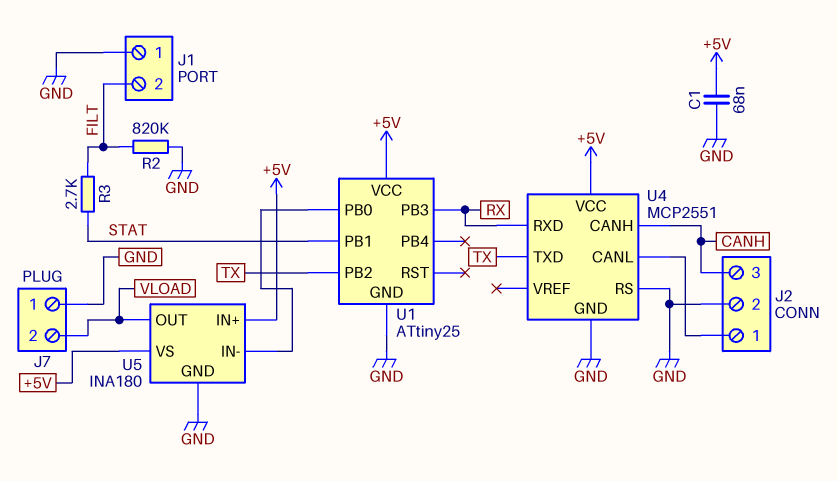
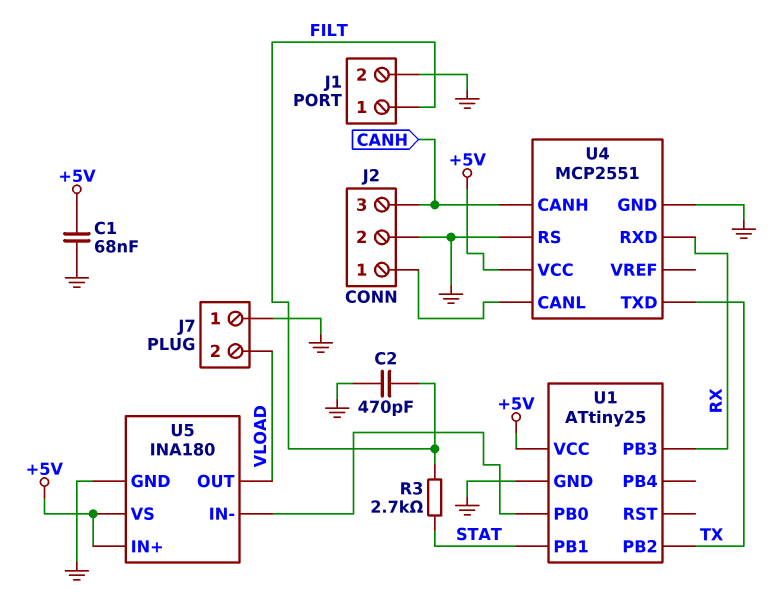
C2: none -> 470pF (FILT, GND)
J1 pin 1: GND -> FILT
J1 pin 2: FILT -> GND
R2: 820k (FILT, GND) -> none

